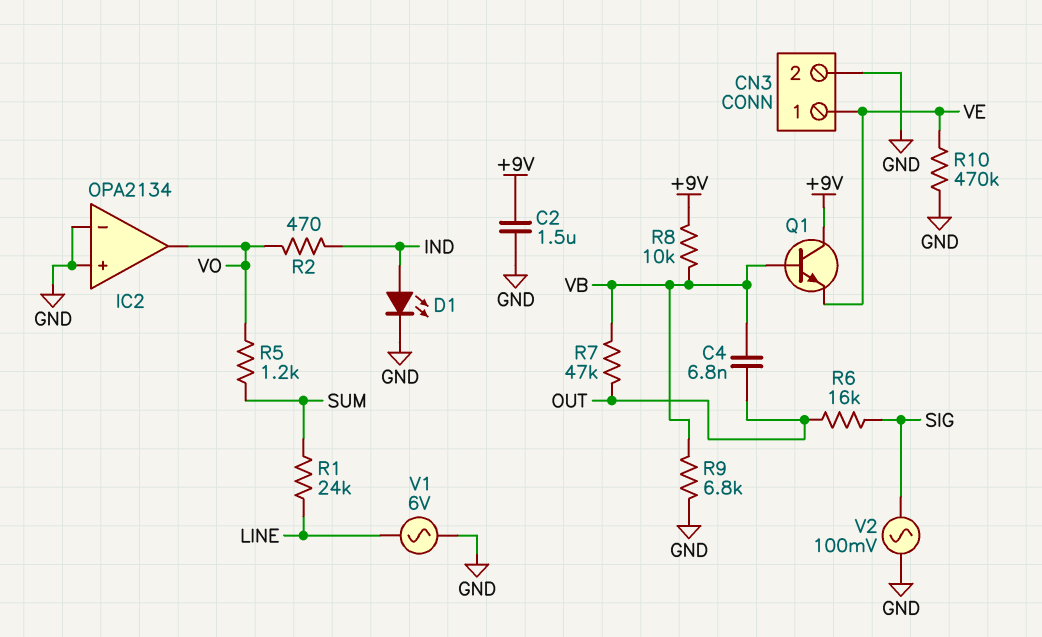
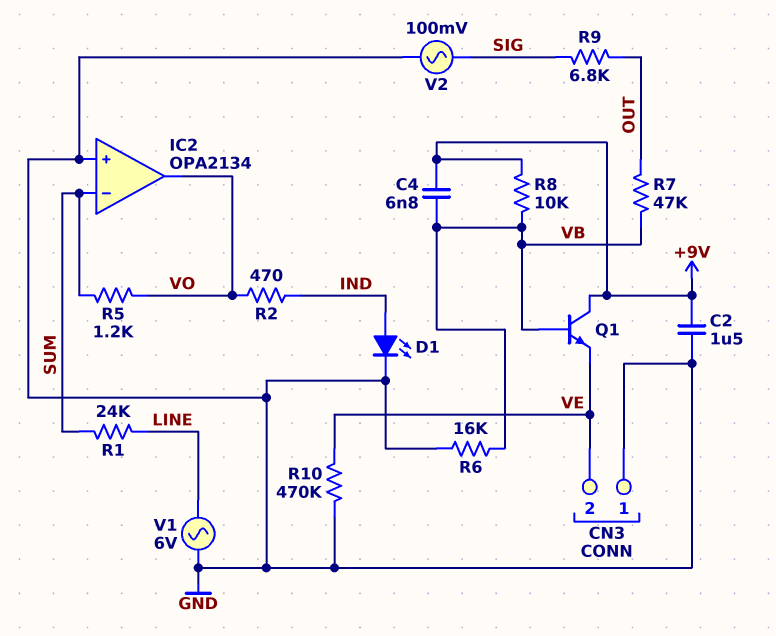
C4: 6.8nF (OUT, VB) -> 6.8nF (+9V, VB)
CN3 pin 1: VE -> GND
CN3 pin 2: GND -> VE
IC2 pin in-: GND -> SUM
R6: 16k (OUT, SIG) -> 16k (GND, VB)
R9: 6.8k (GND, VB) -> 6.8k (OUT, SIG)

